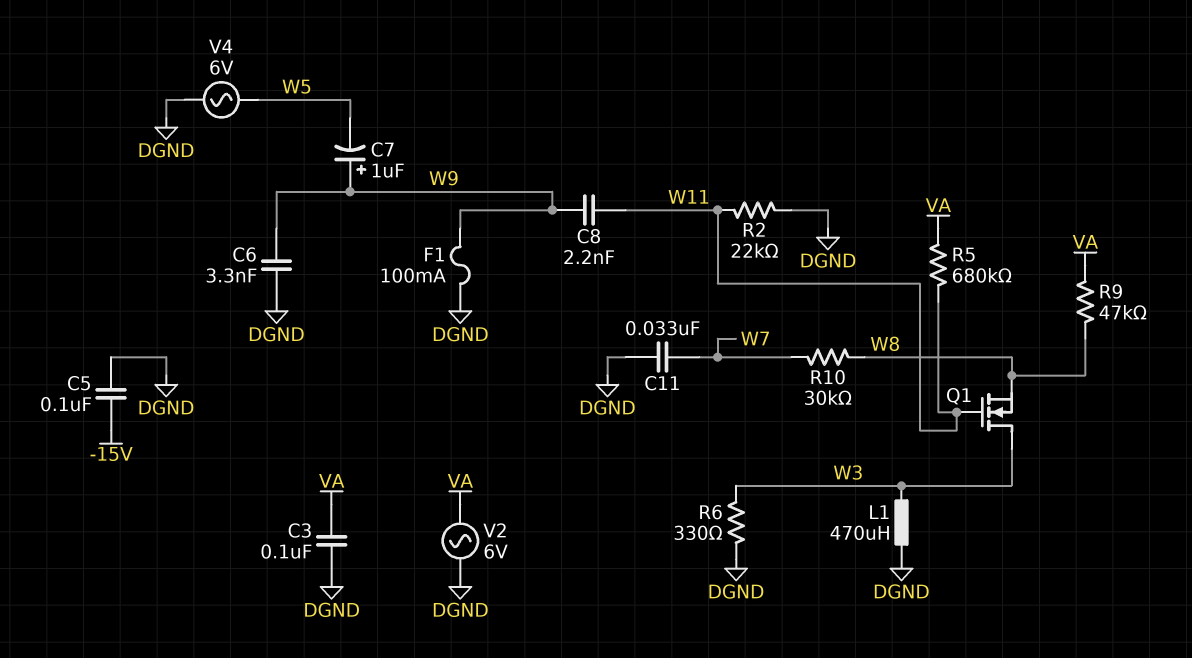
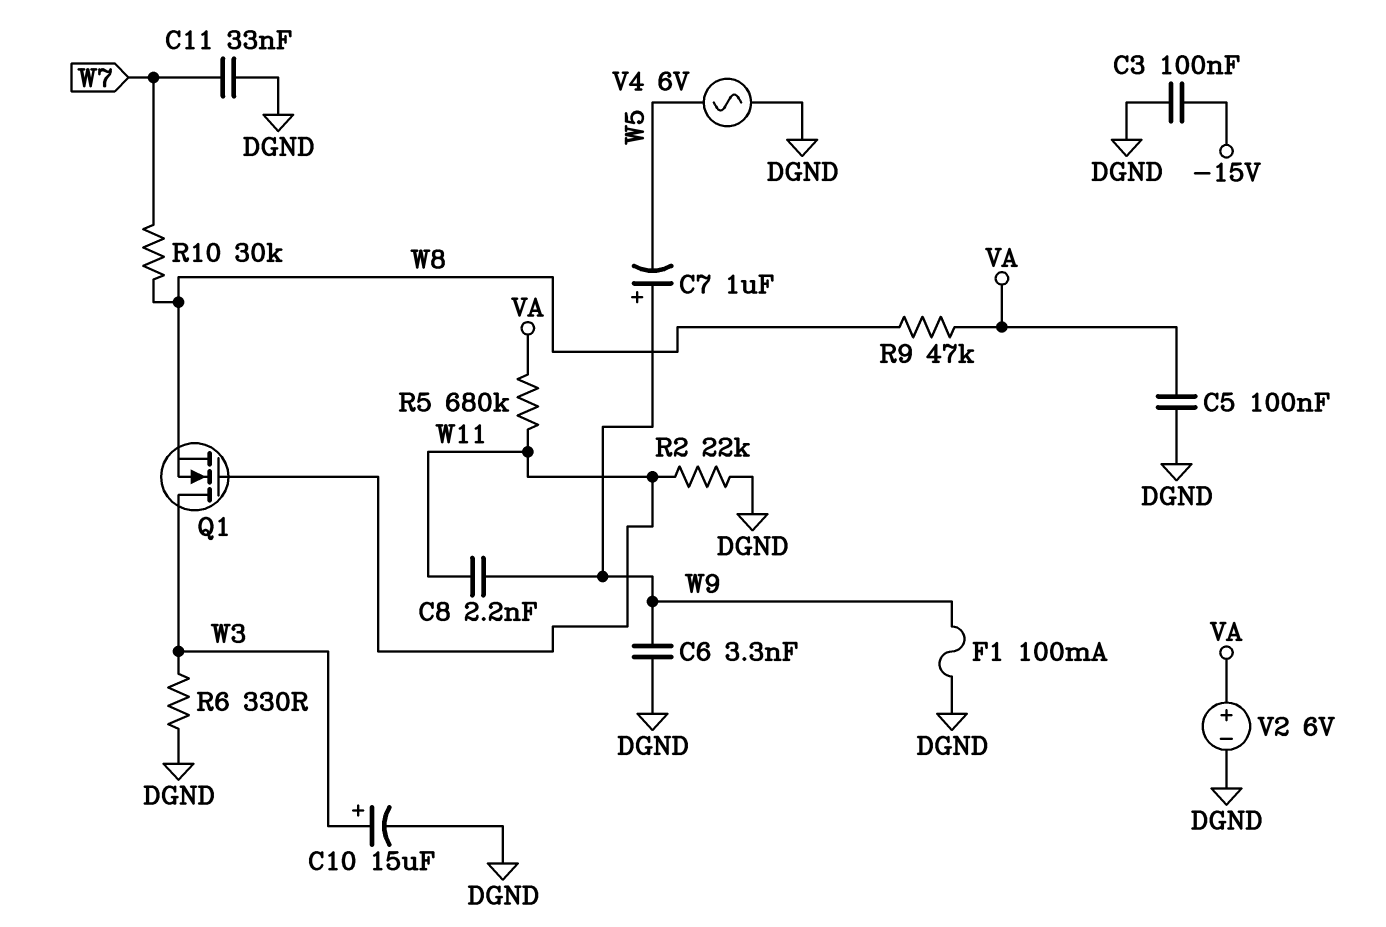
C3: 100nF (DGND, VA) -> 100nF (-15V, DGND)
C5: 100nF (-15V, DGND) -> 100nF (DGND, VA)
C10: none -> 15uF (plus W3, minus DGND)
L1: 470uH (DGND, W3) -> none
V2: AC 6V (DGND, VA) -> 6V (plus VA, minus DGND)

